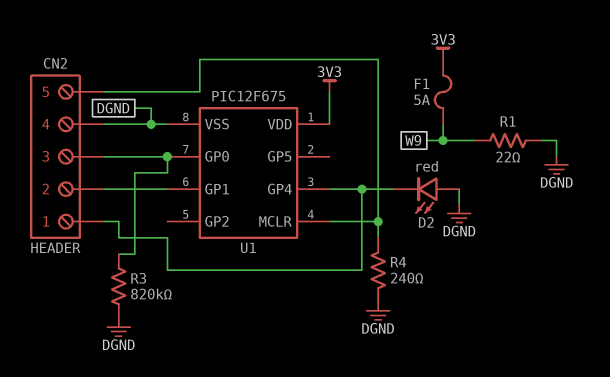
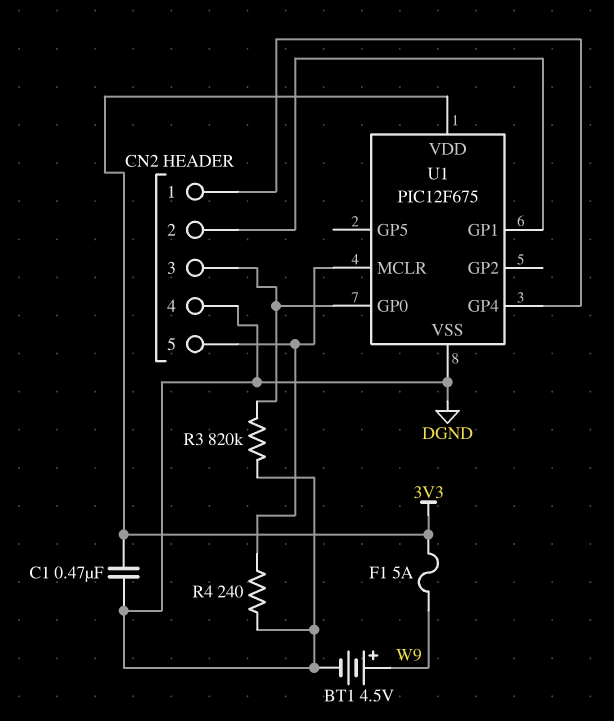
BT1: none -> 4.5V (plus W9, minus DGND)
C1: none -> 470nF (3V3, DGND)
D2: LED red (A DGND, K CN2/1) -> none
R1: 22 (DGND, W9) -> none

